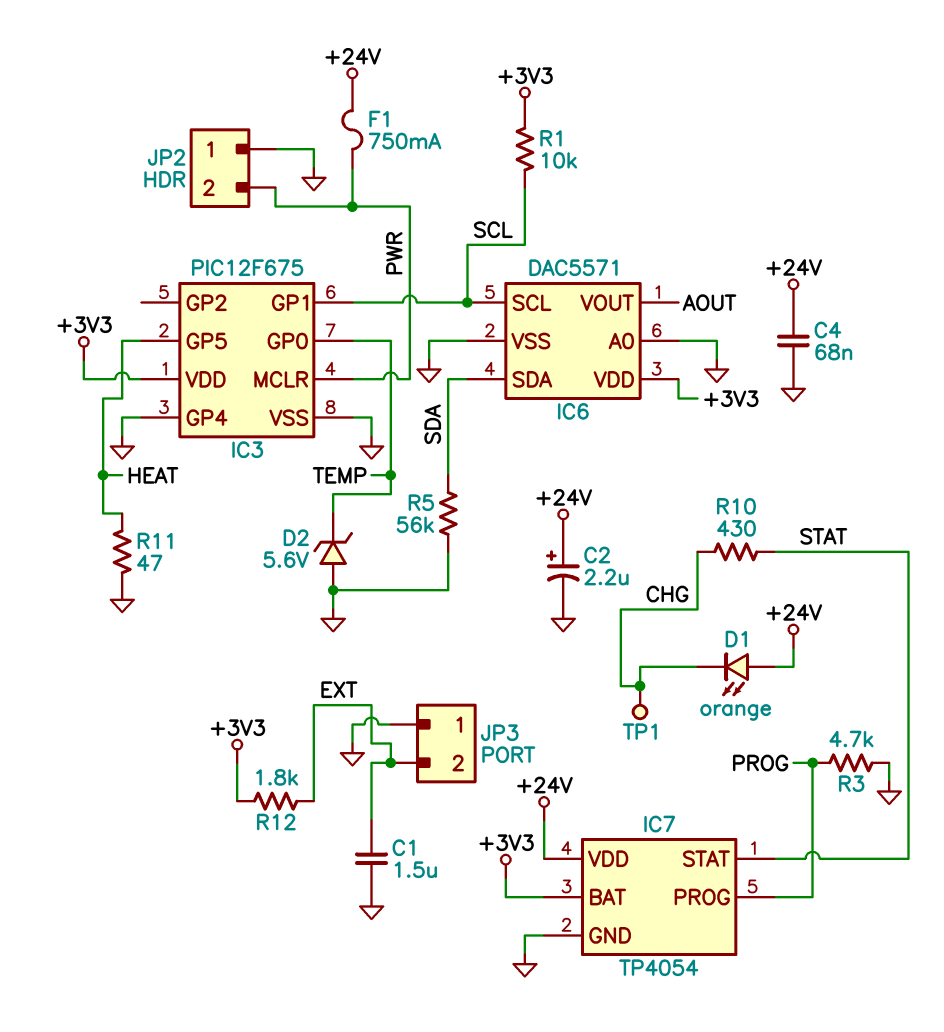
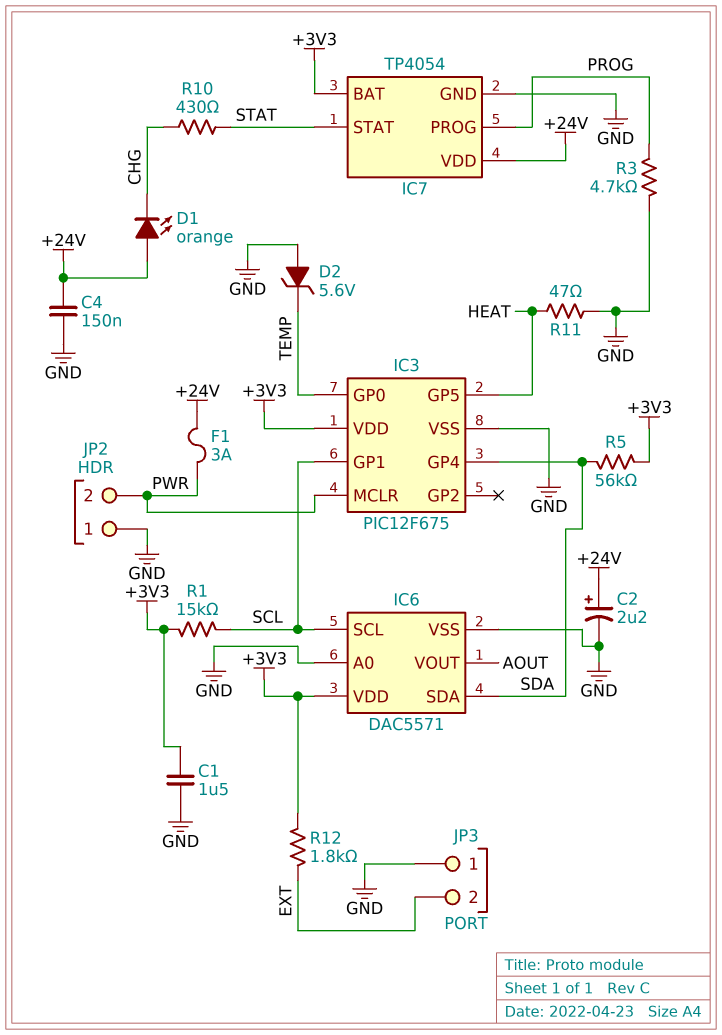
C1: 1.5uF (EXT, GND) -> 1.5uF (+3V3, GND)
C4: 68nF (+24V, GND) -> 150nF (+24V, GND)
F1: 750mA (+24V, PWR) -> 3A (+24V, PWR)
IC3 pin GP4: GND -> SDA
R1: 10k (+3V3, SCL) -> 15k (+3V3, SCL)
R5: 56k (GND, SDA) -> 56k (+3V3, SDA)
TP1: test point (CHG) -> none

